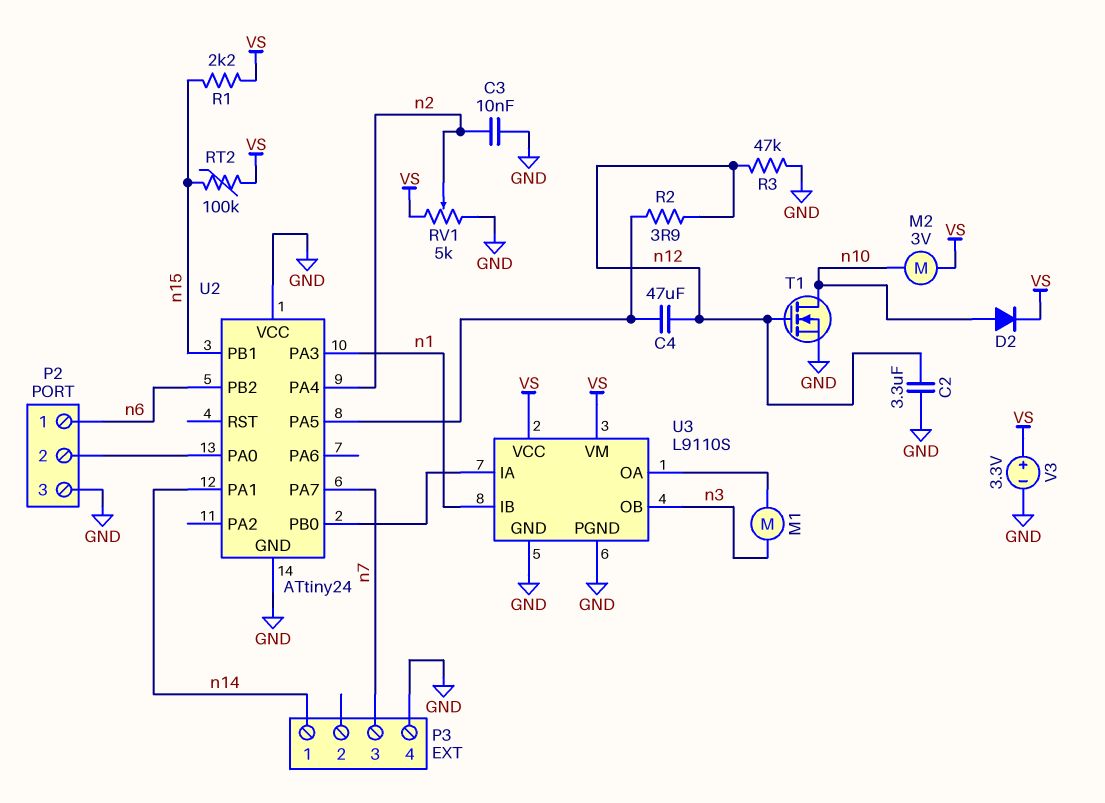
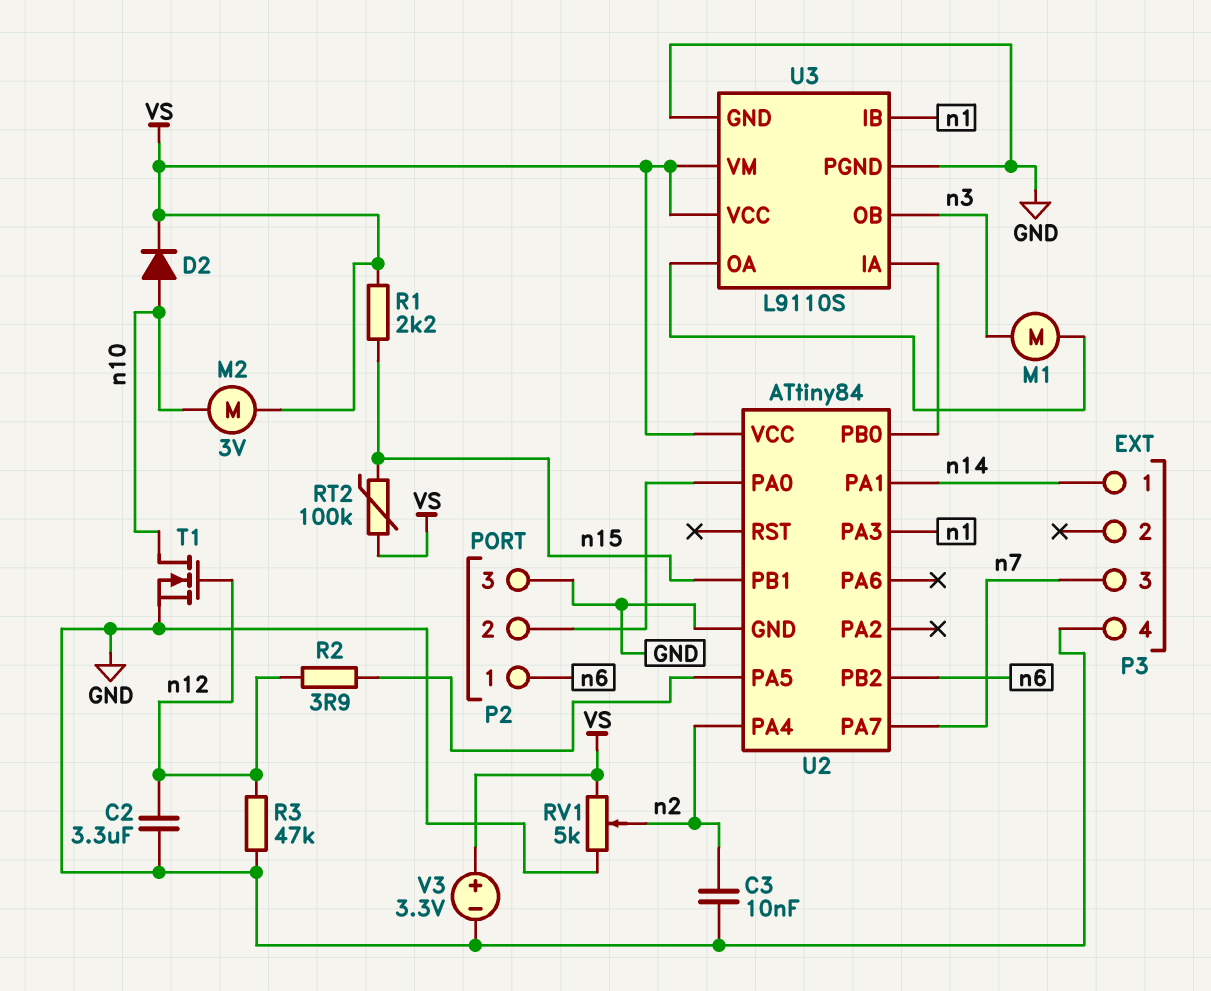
C4: 47uF (U2/PA5, n12) -> none
U2: ATtiny24 -> ATtiny84
U2 pin VCC: GND -> VS

